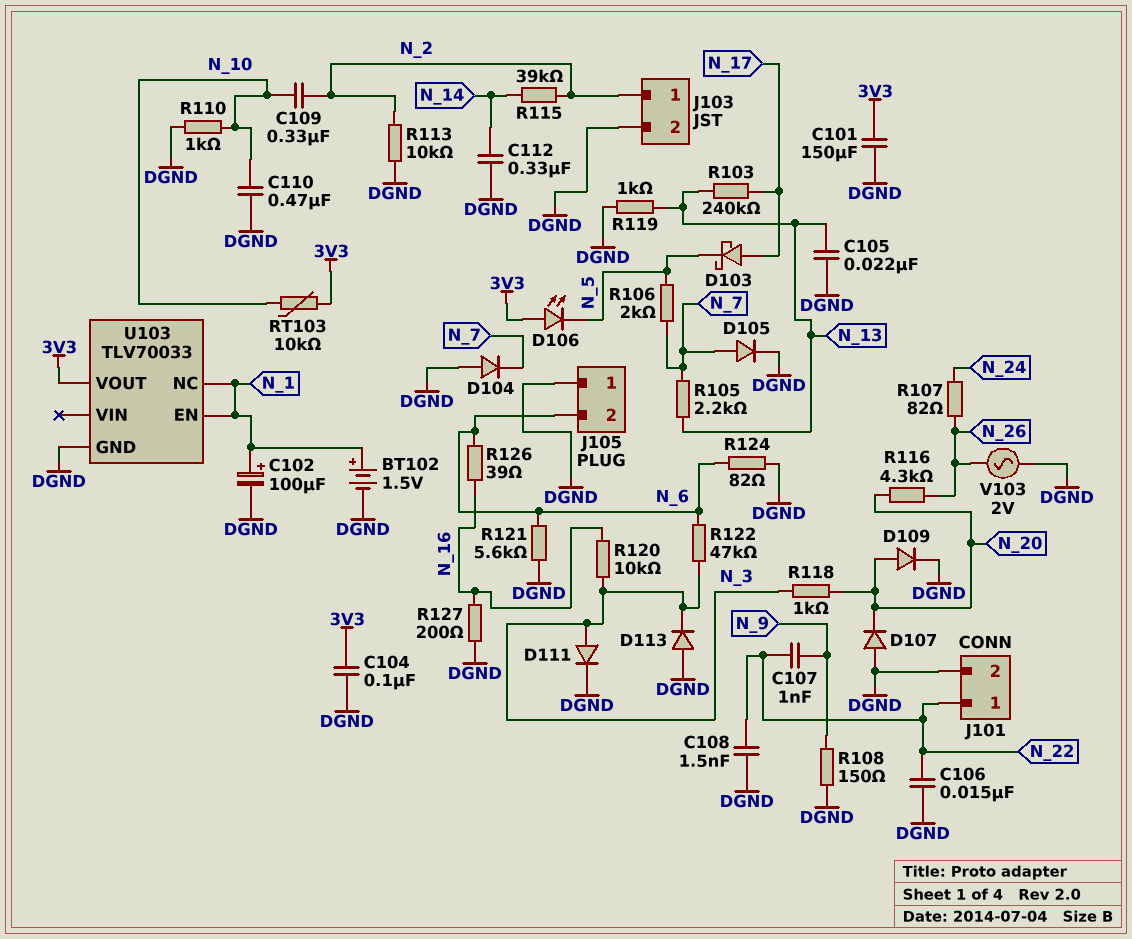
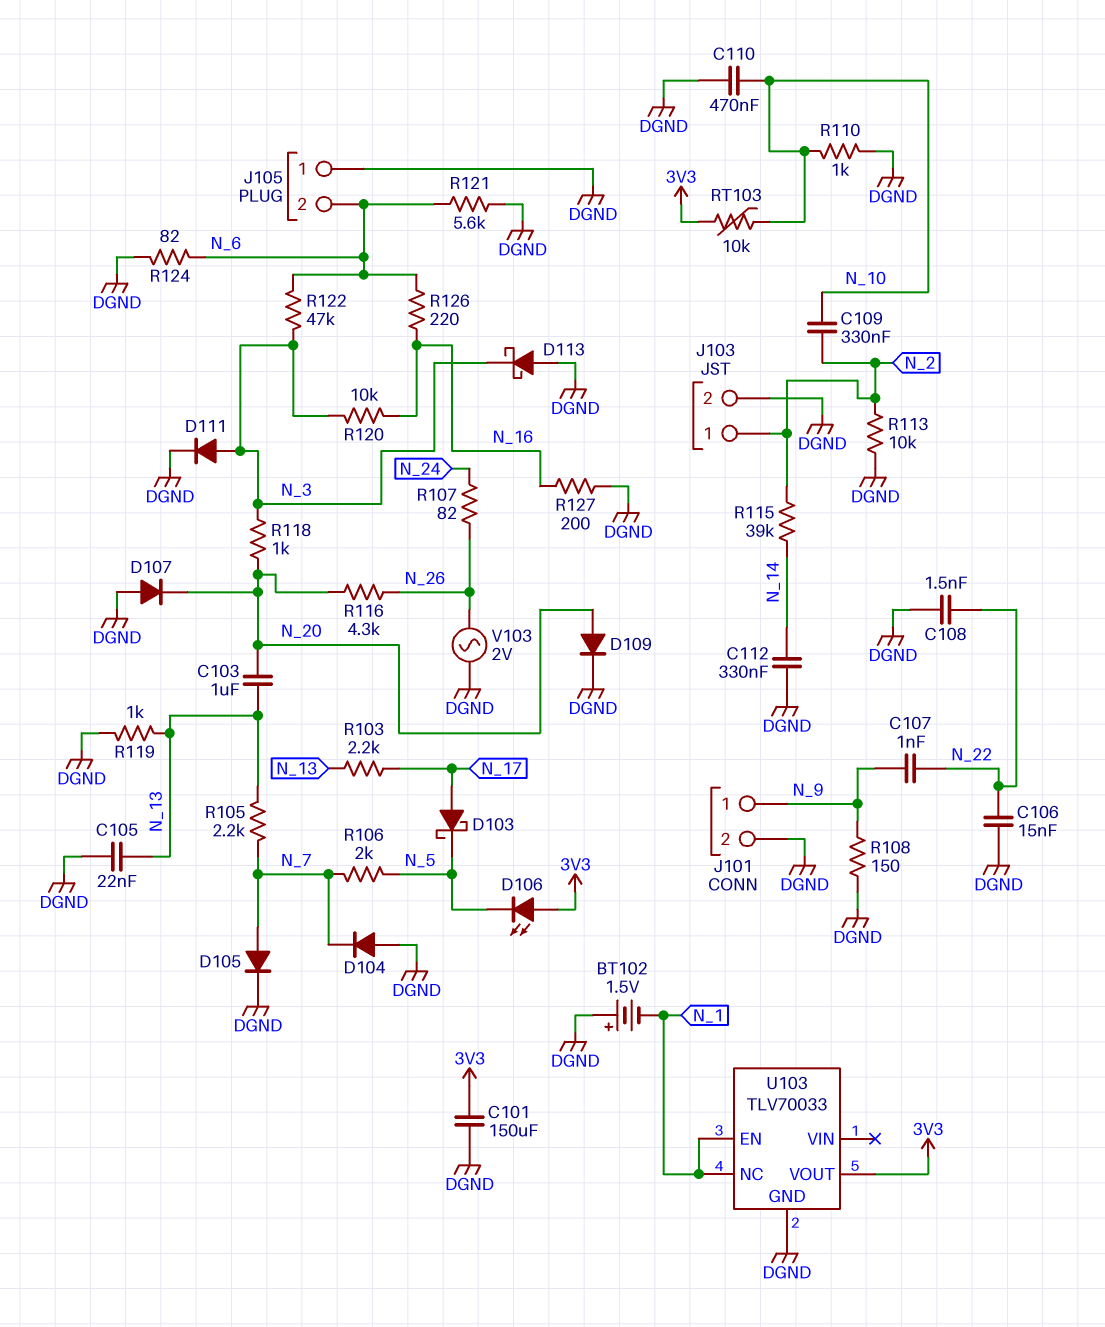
BT102: 1.5V (plus N_1, minus DGND) -> 1.5V (plus DGND, minus N_1)
C102: 100uF (plus N_1, minus DGND) -> none
C103: none -> 1uF (N_13, N_20)
C104: 100nF (3V3, DGND) -> none
D113: diode (A DGND, K N_3) -> schottky (A DGND, K N_3)
J101 pin 1: N_22 -> N_9
R103: 240k (N_13, N_17) -> 2.2k (N_13, N_17)
R126: 39 (N_6, N_16) -> 220 (N_6, N_16)

